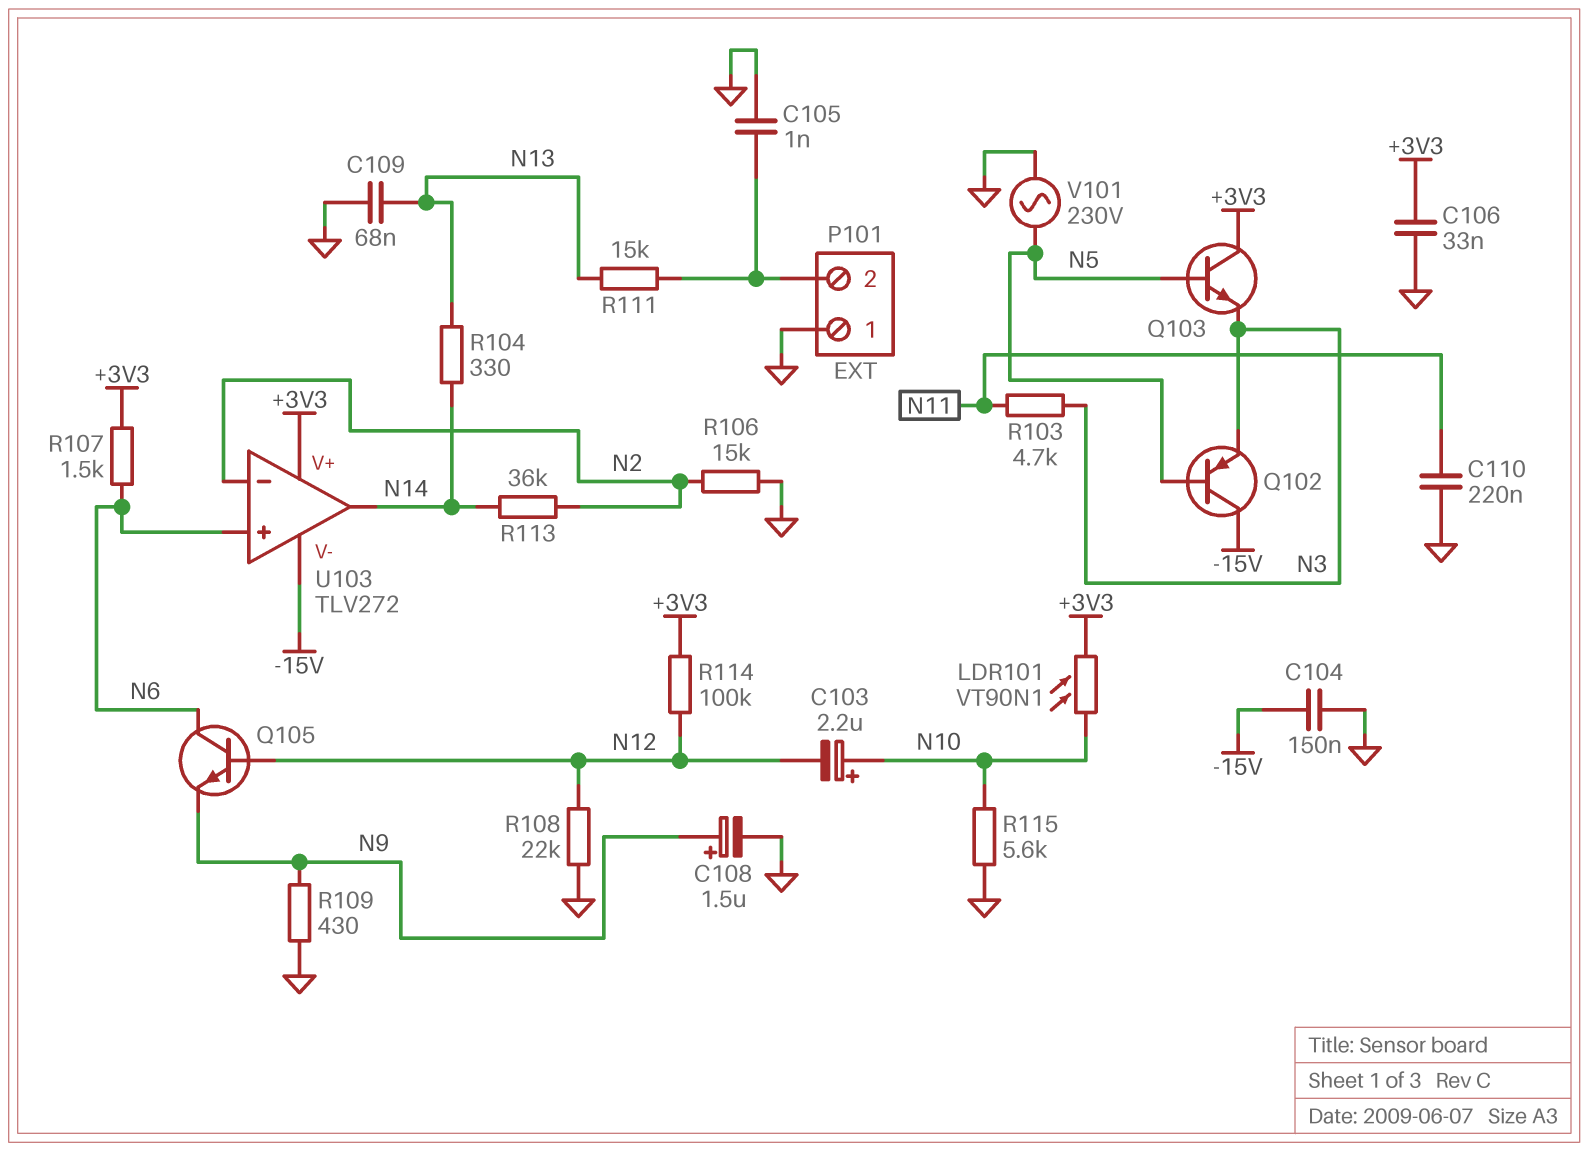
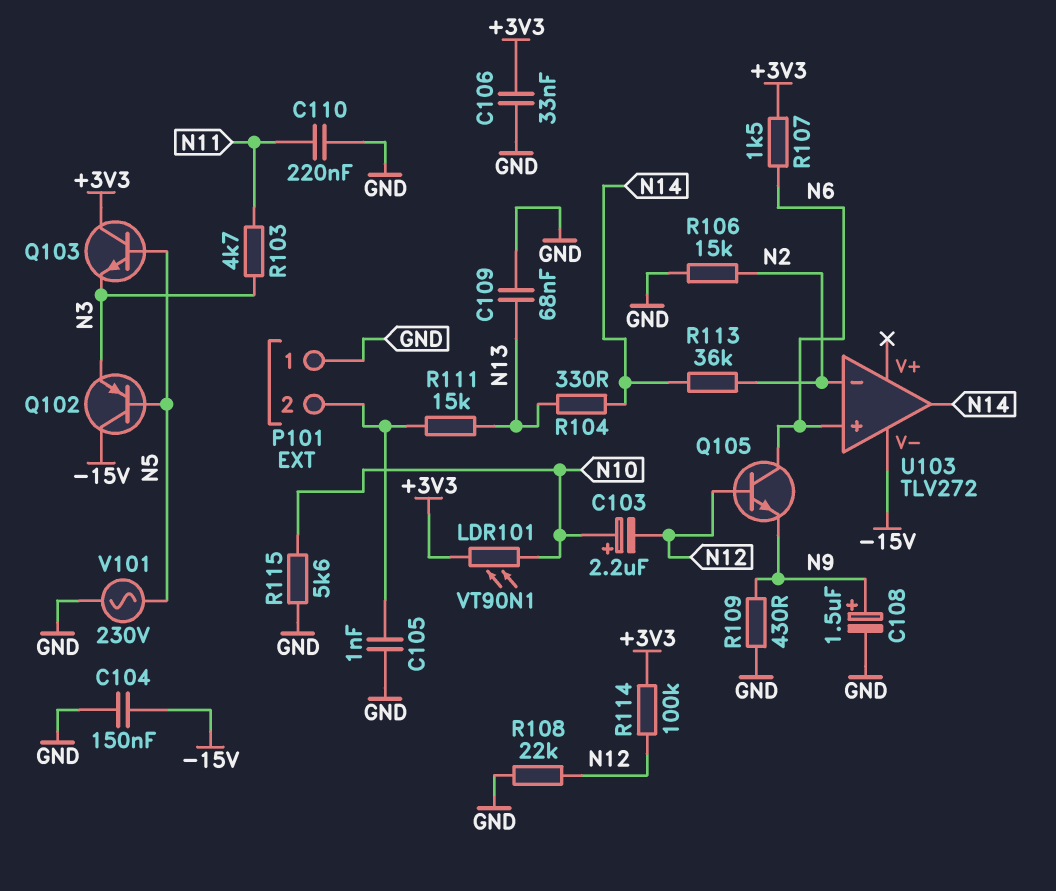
U103 pin V+: +3V3 -> none

